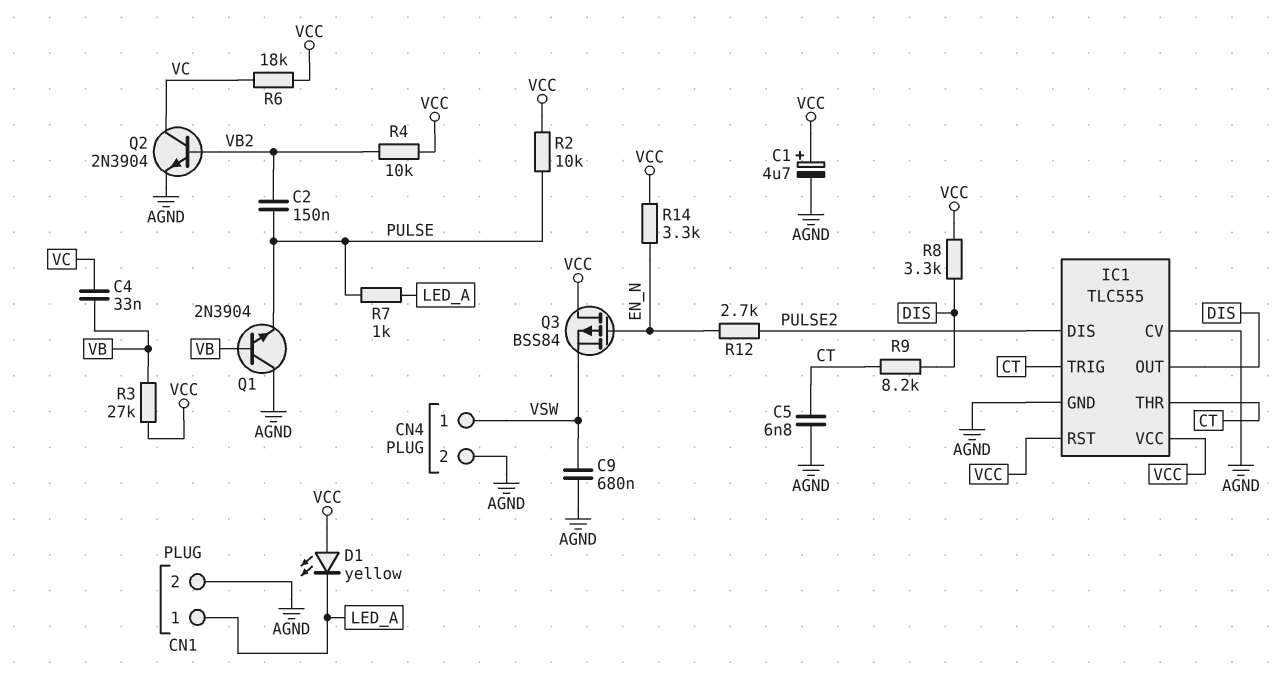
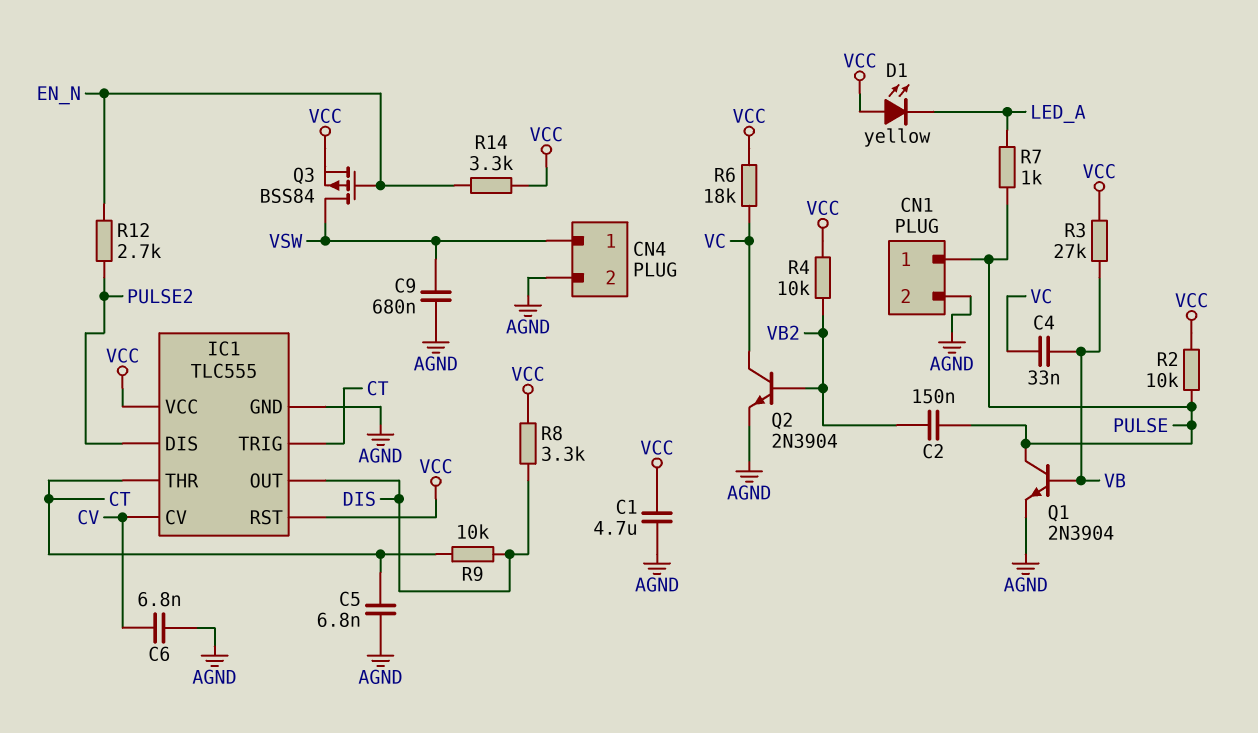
C1: 4.7uF (plus VCC, minus AGND) -> 4.7uF (AGND, VCC)
C6: none -> 6.8nF (AGND, CV)
CN1 pin 1: LED_A -> PULSE
IC1 pin CV: AGND -> CV
Q1: NPN 2N3904 (B VB, C AGND, E PULSE) -> NPN 2N3904 (B VB, C PULSE, E AGND)
Q3: PMOS BSS84 (G EN_N, D VCC, S VSW) -> PMOS BSS84 (G EN_N, D VSW, S VCC)
R9: 8.2k (CT, DIS) -> 10k (CT, DIS)

